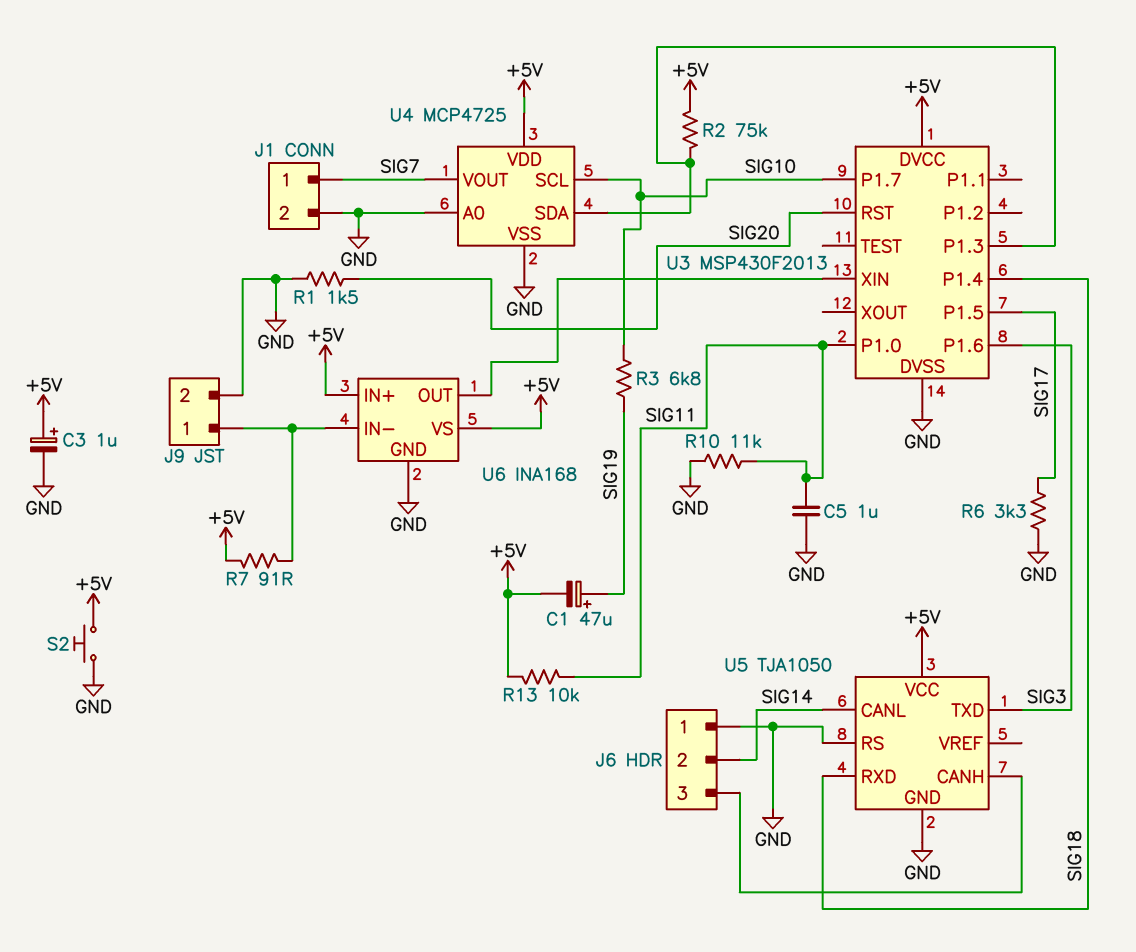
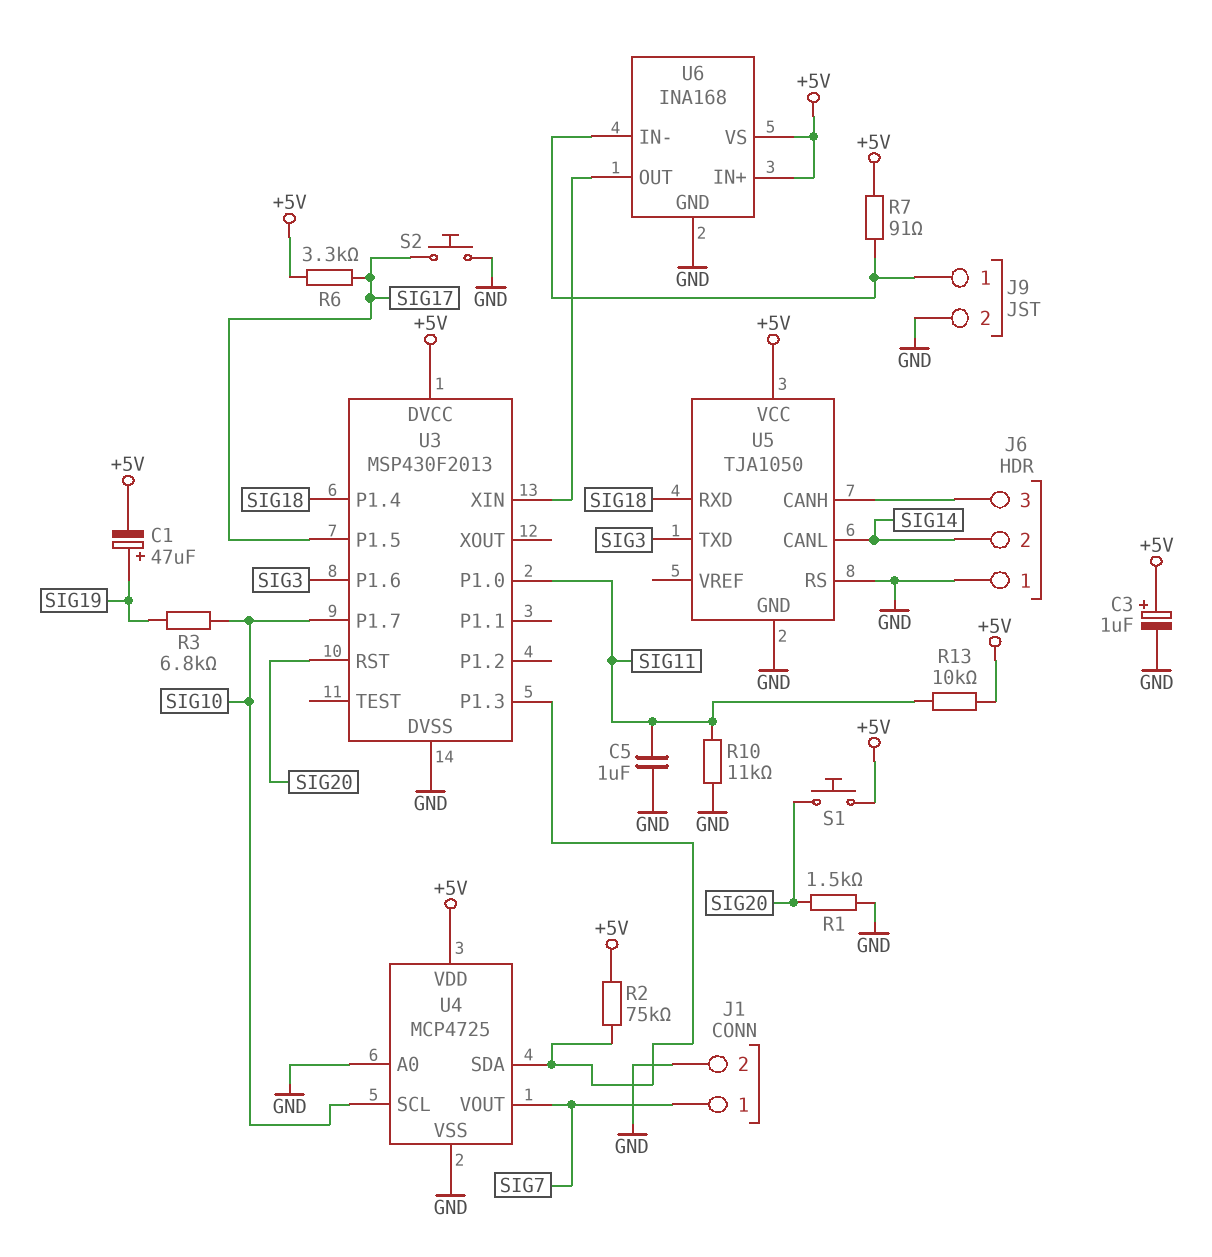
R6: 3.3k (GND, SIG17) -> 3.3k (+5V, SIG17)
S1: none -> button (+5V, SIG20)
S2: button (+5V, GND) -> button (GND, SIG17)

